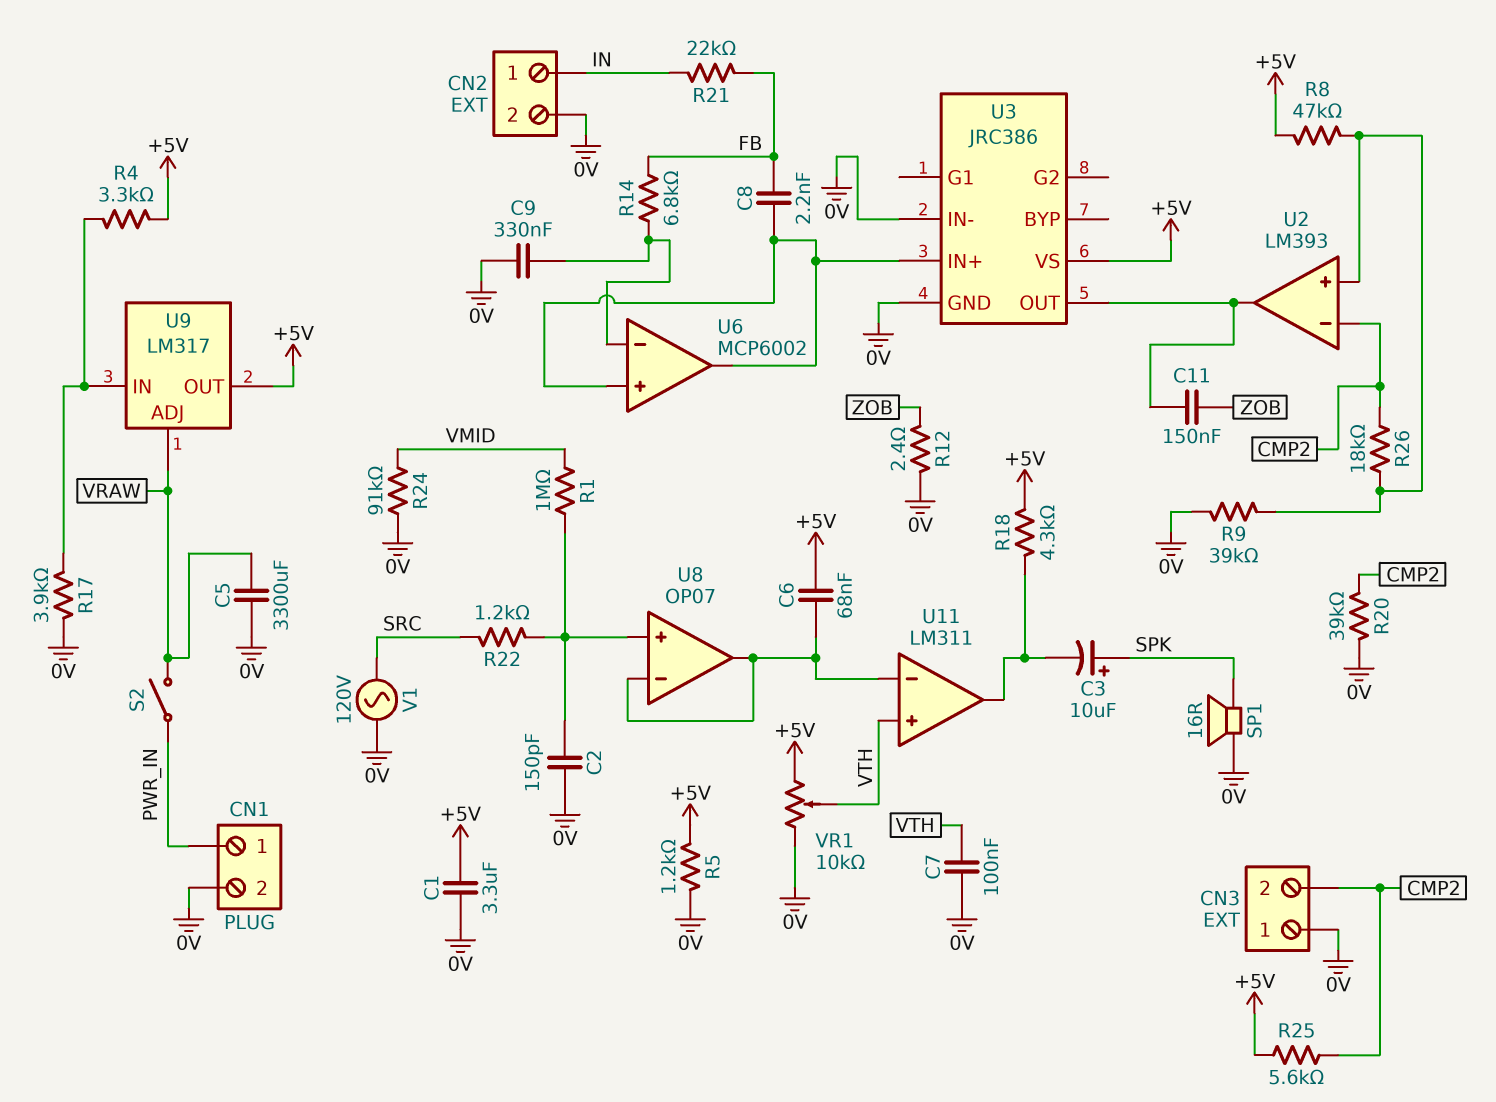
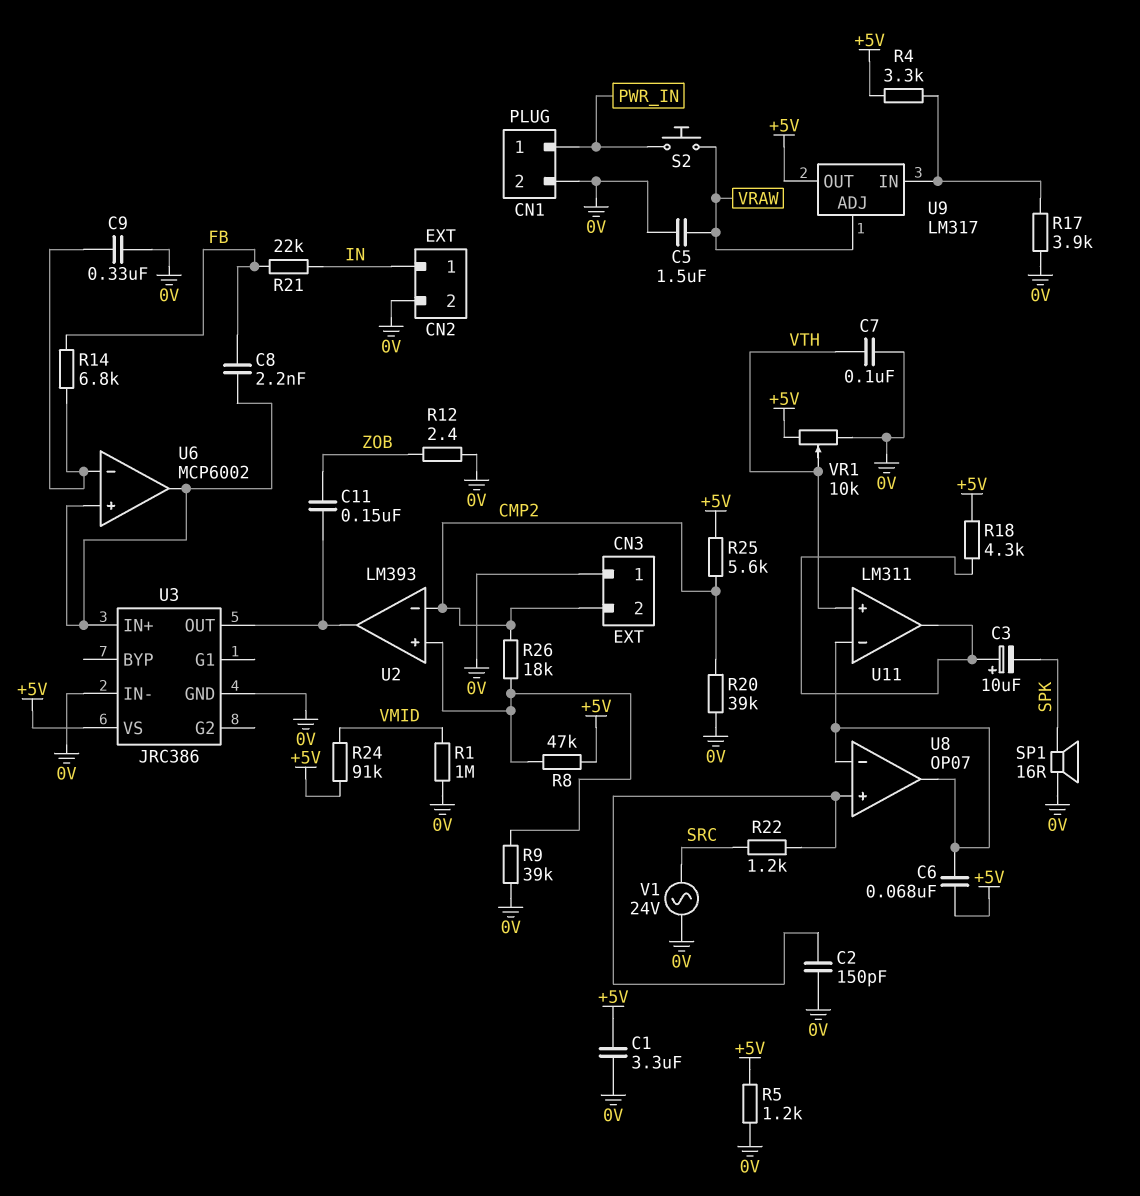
C3: 10uF (plus SPK, minus U11/out) -> 10uF (plus U11/out, minus SPK)
C5: 3300uF (0V, VRAW) -> 1.5uF (0V, VRAW)
R1: 1M (U8/in+, VMID) -> 1M (0V, VMID)
R24: 91k (0V, VMID) -> 91k (+5V, VMID)
S2: switch (PWR_IN, VRAW) -> button (PWR_IN, VRAW)
V1: AC 120V (0V, SRC) -> AC 24V (0V, SRC)

